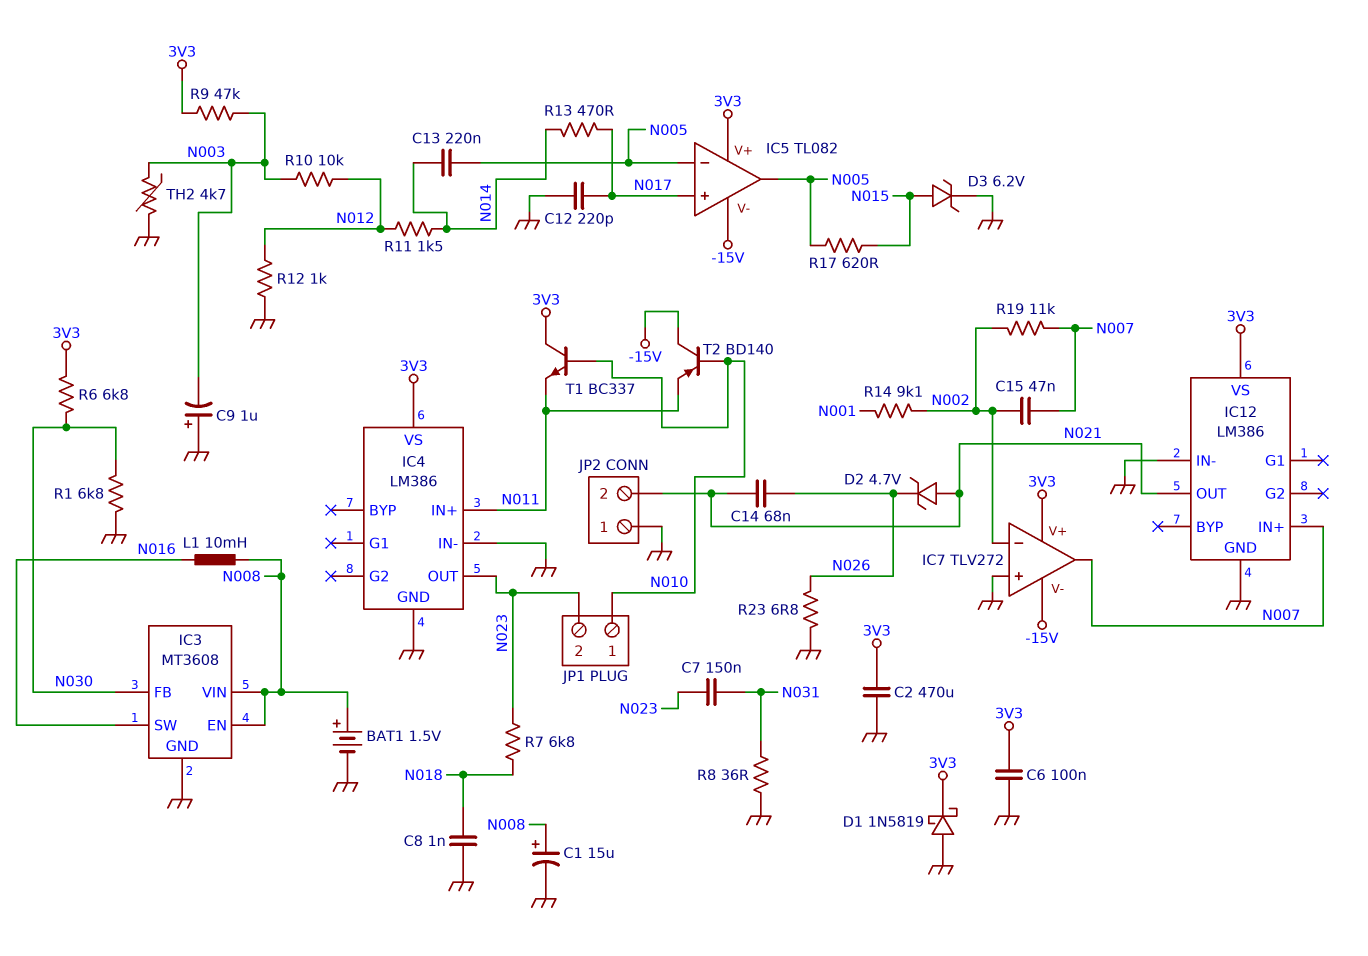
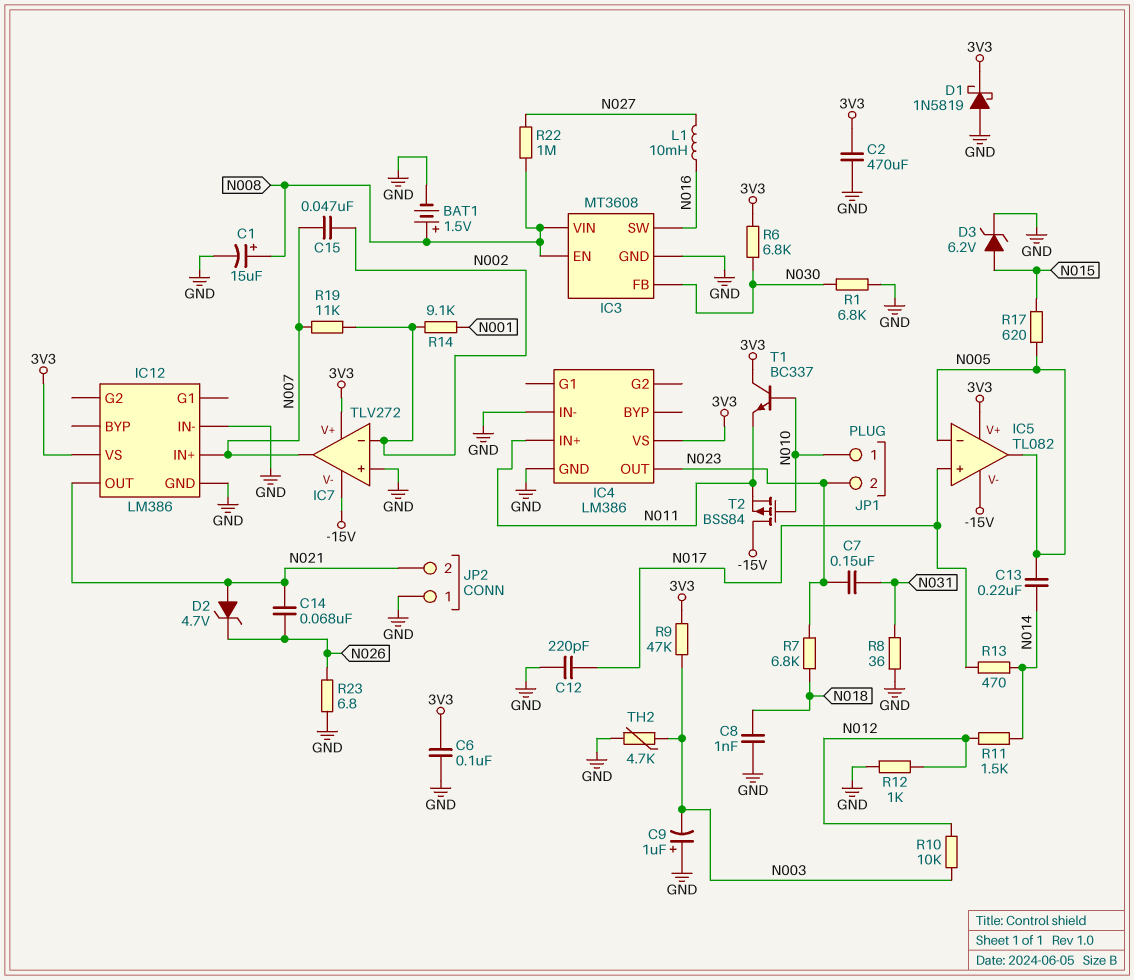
L1: 10mH (N008, N016) -> 10mH (N016, N027)
R22: none -> 1M (N008, N027)
T2: PNP BD140 (B N010, C -15V, E N011) -> PMOS BSS84 (G N010, D -15V, S N011)

